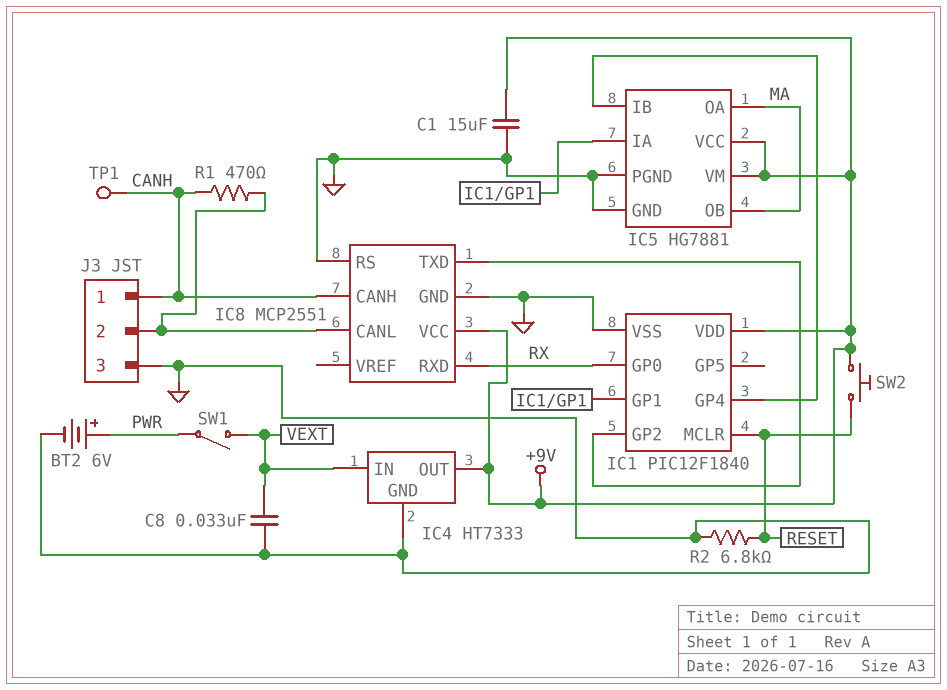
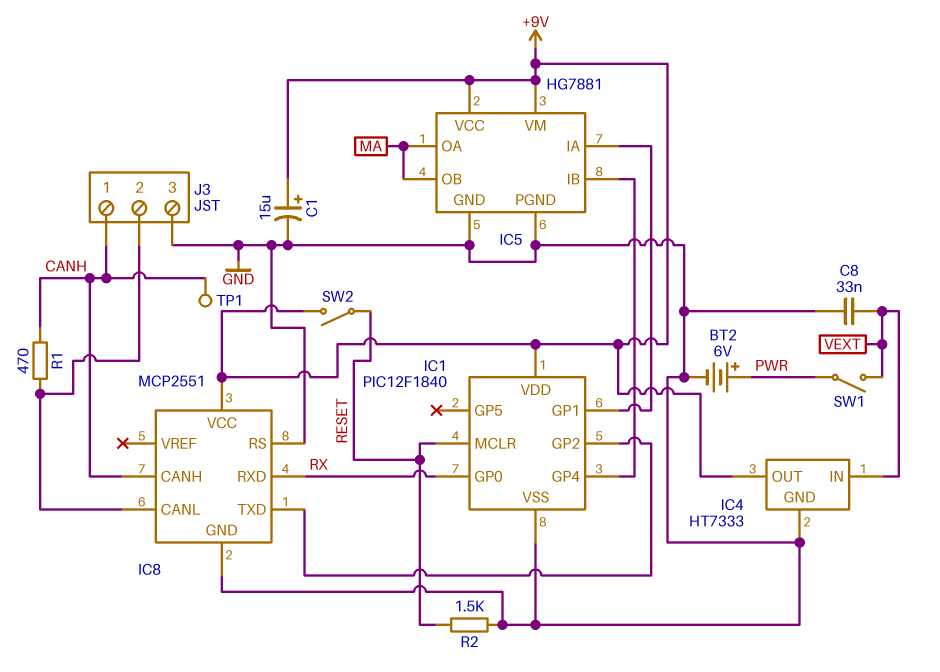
C1: 15uF (+9V, GND) -> 15uF (plus +9V, minus GND)
R2: 6.8k (GND, RESET) -> 1.5k (GND, RESET)
SW2: button (+9V, RESET) -> switch (+9V, RESET)

